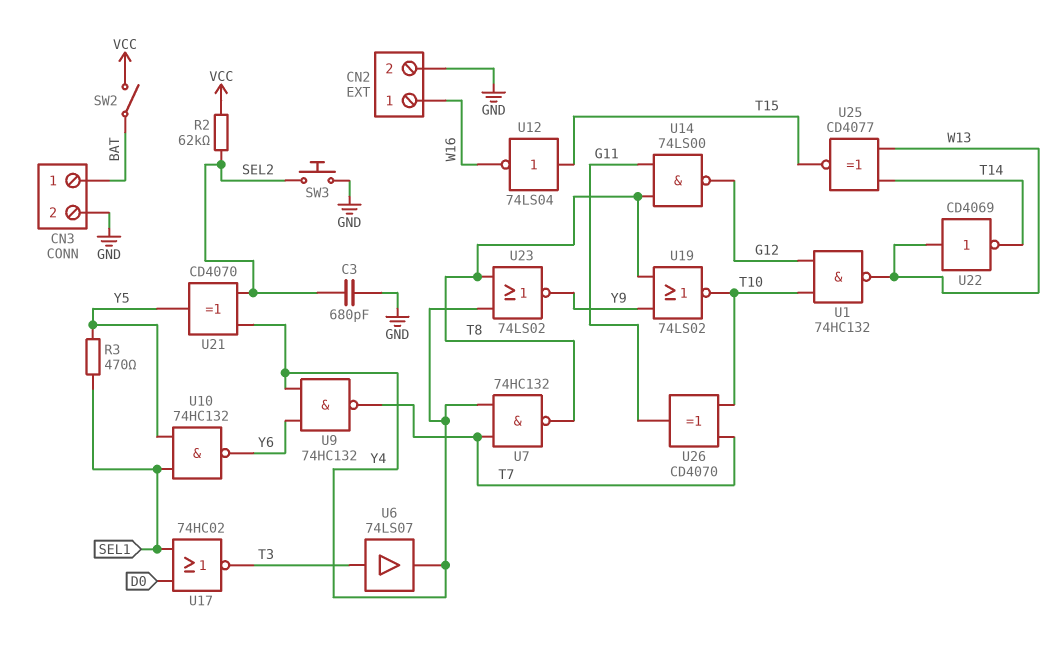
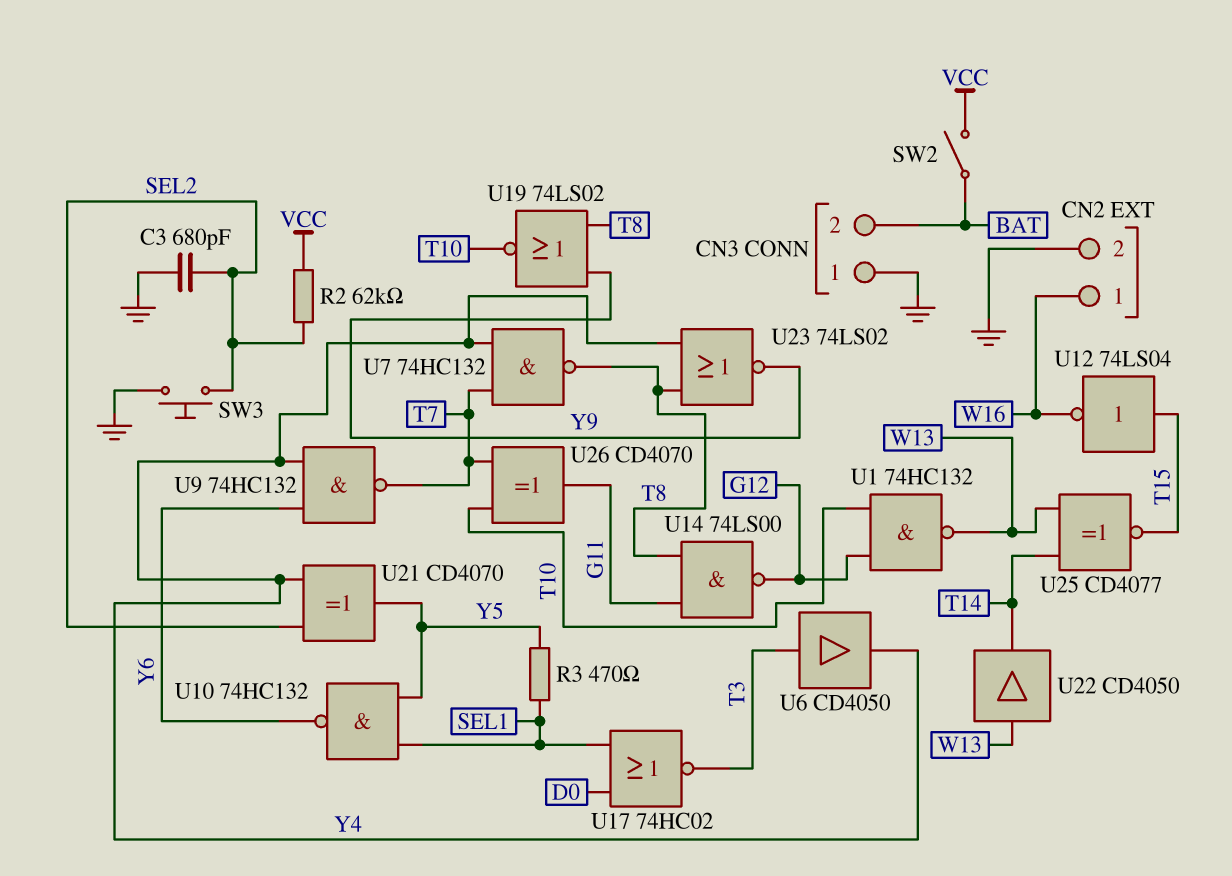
CN3 pin 1: BAT -> GND
CN3 pin 2: GND -> BAT
U6: buffer 74LS07 (in T3, out Y4) -> buffer CD4050 (in T3, out Y4)
U22: NOT CD4069 (in W13, out T14) -> buffer CD4050 (in W13, out T14)

